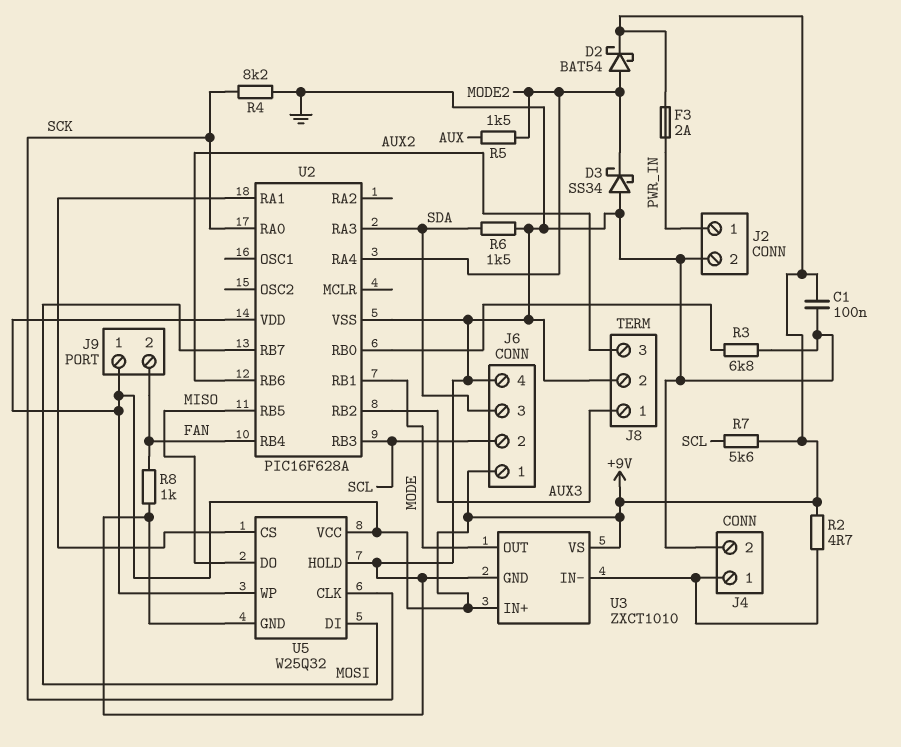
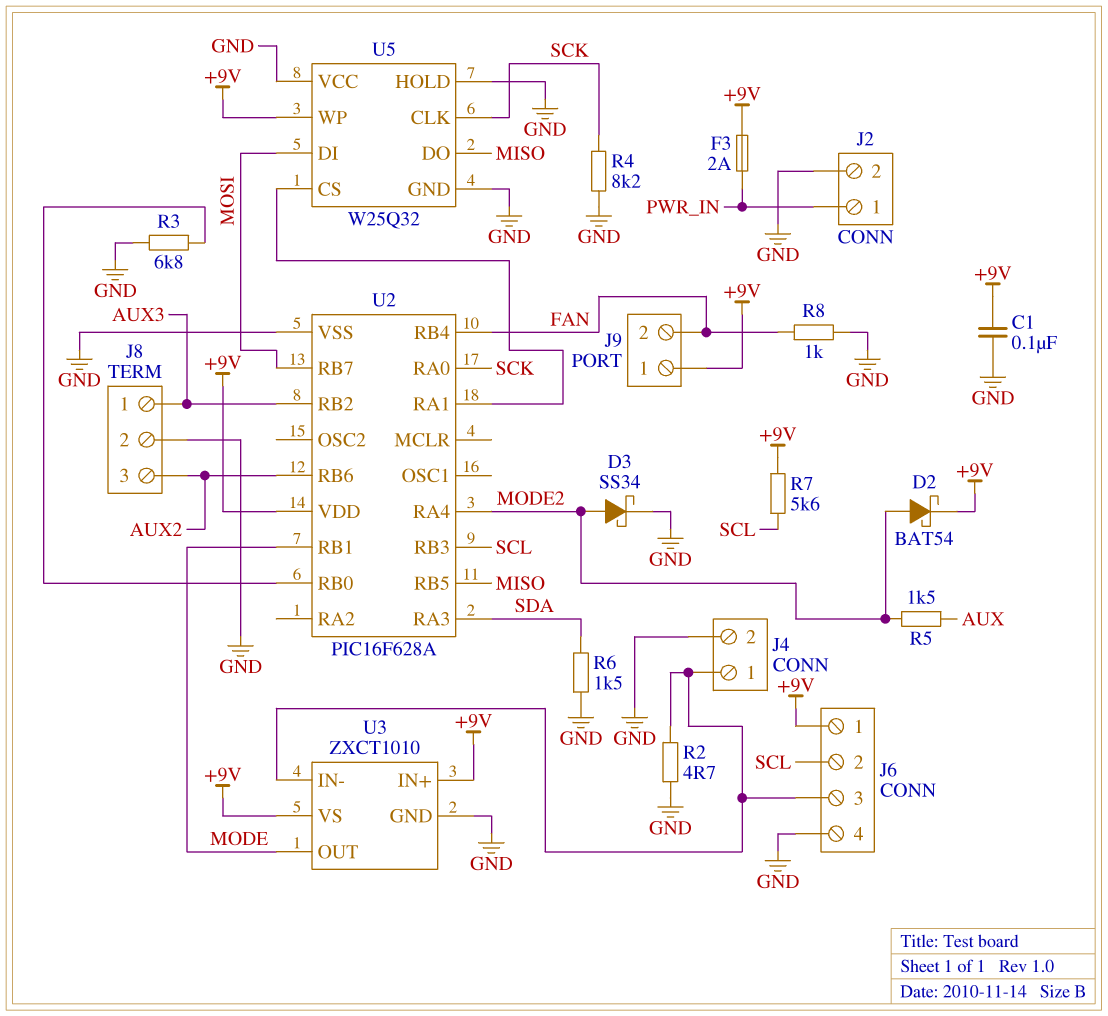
D3: schottky SS34 (A GND, K MODE2) -> schottky SS34 (A MODE2, K GND)
J6 pin 3: SDA -> J4/1
R2: 4.7 (+9V, J4/1) -> 4.7 (GND, J4/1)
U5 pin VCC: +9V -> GND

